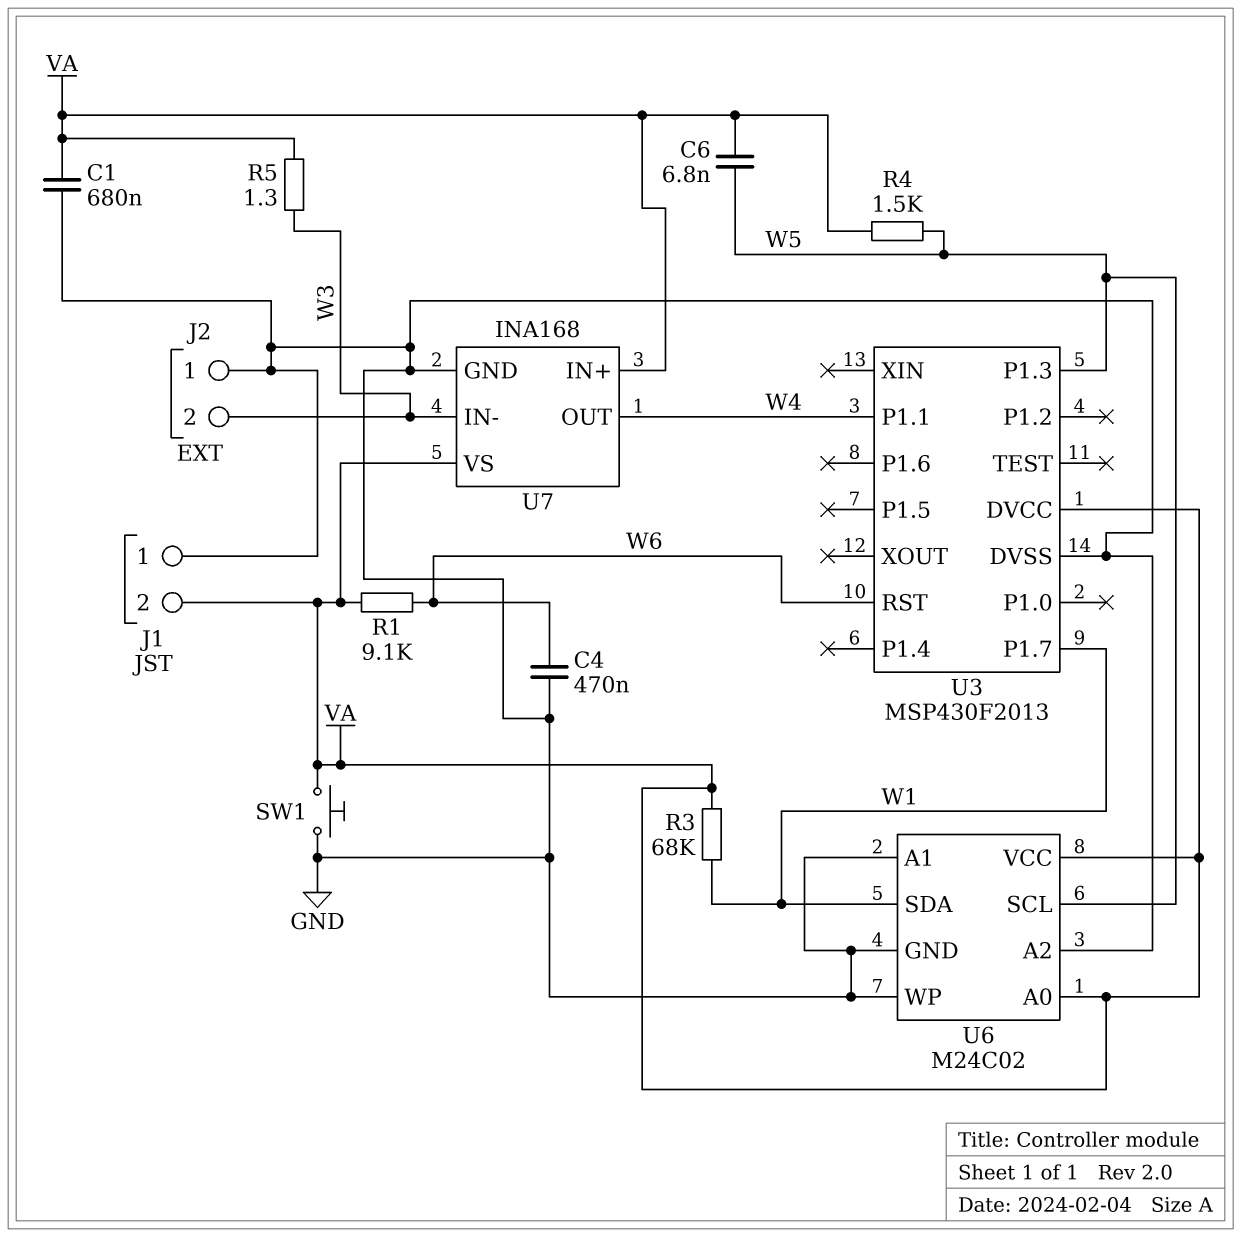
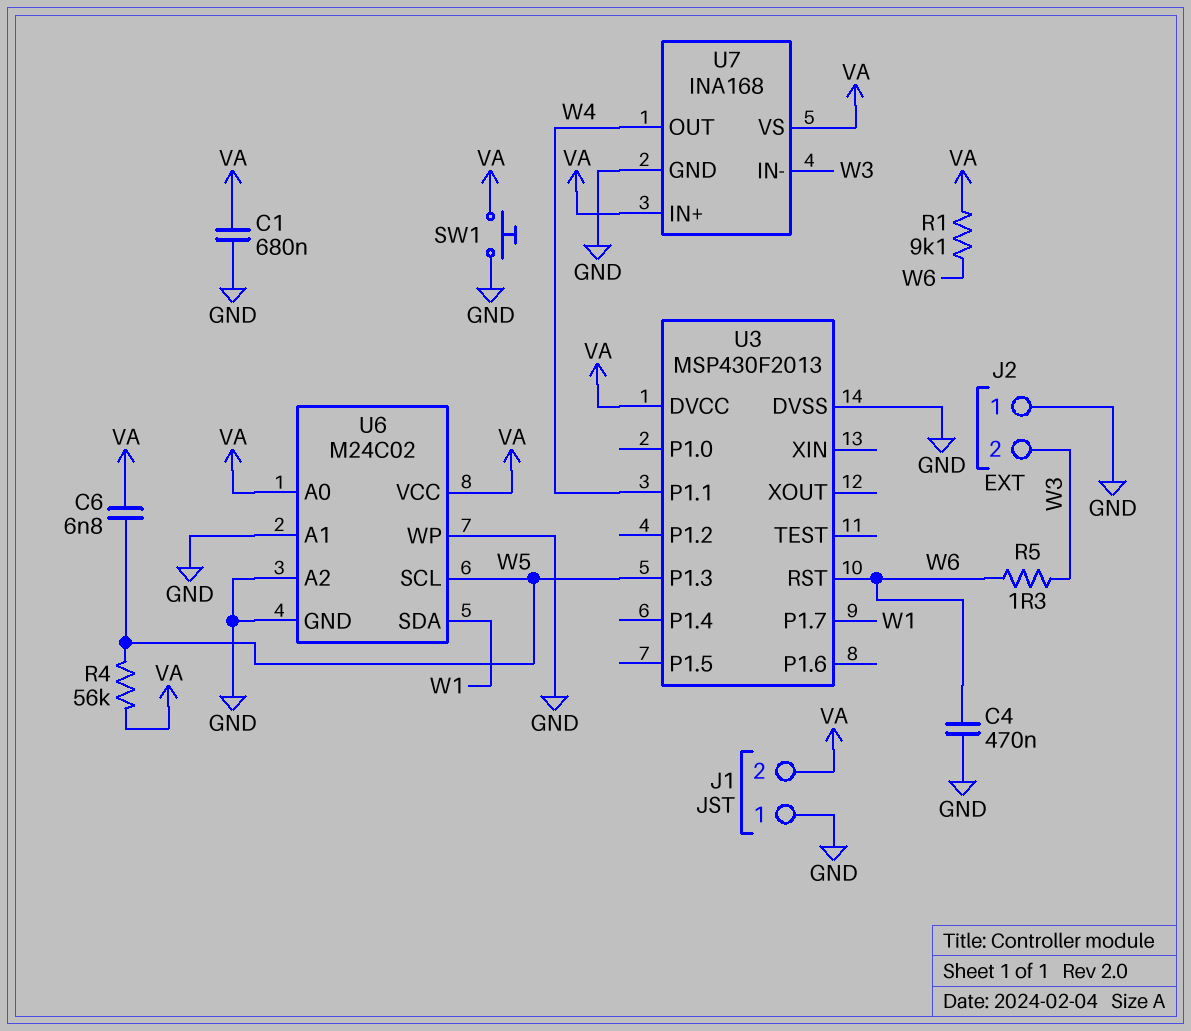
R3: 68k (VA, W1) -> none
R4: 1.5k (VA, W5) -> 56k (VA, W5)
R5: 1.3 (VA, W3) -> 1.3 (W3, W6)

